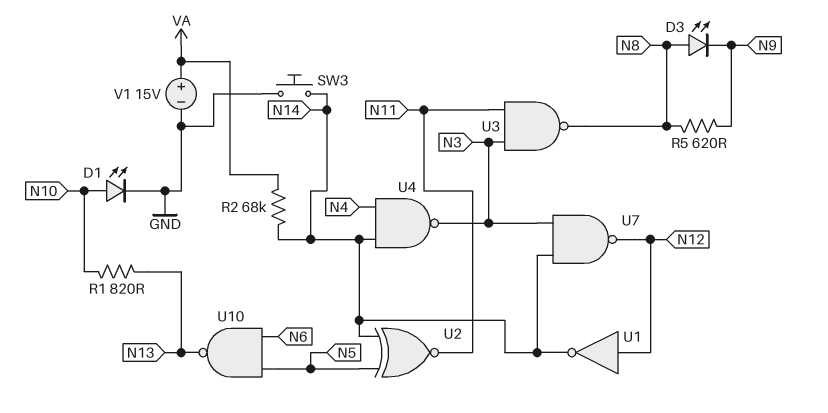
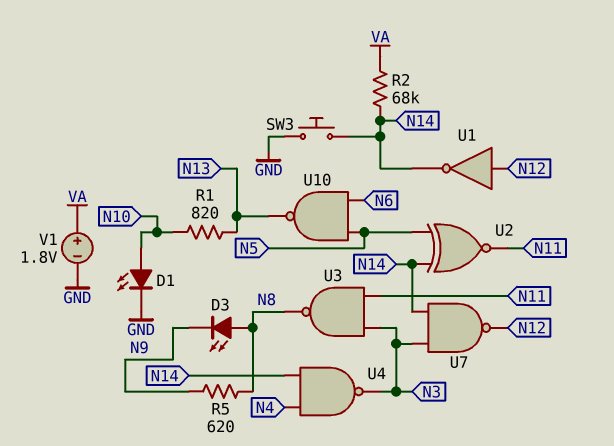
V1: 15V (plus VA, minus GND) -> 1.8V (plus VA, minus GND)

